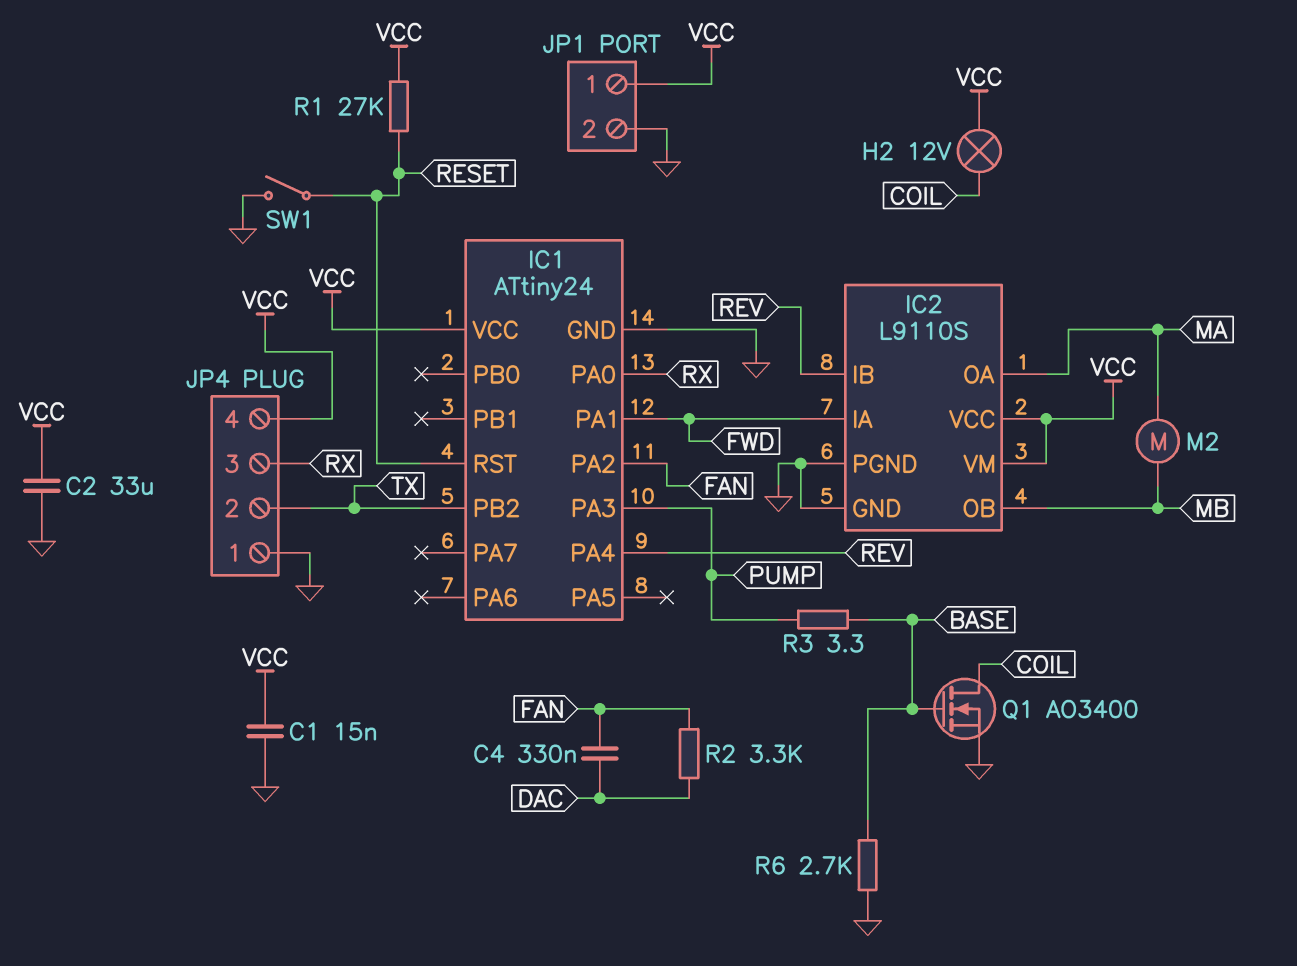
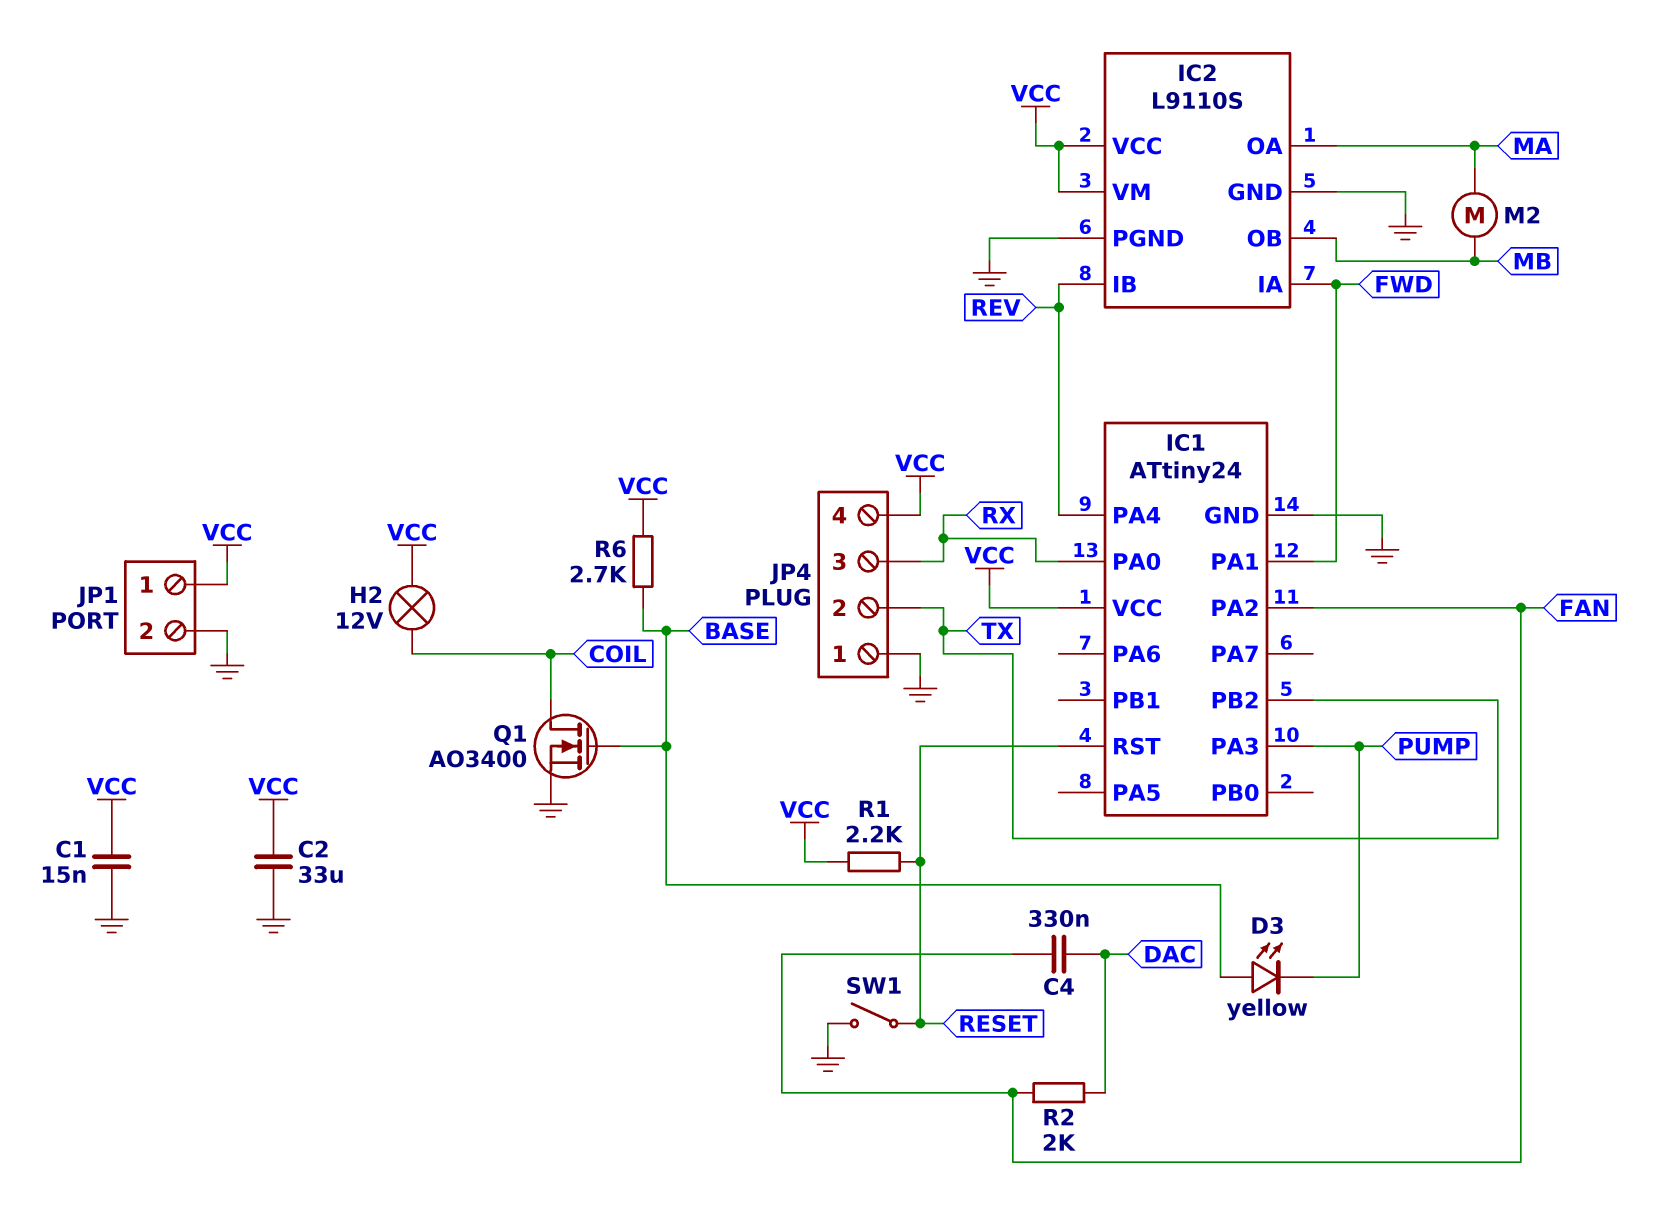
D3: none -> LED yellow (A BASE, K PUMP)
R1: 27k (RESET, VCC) -> 2.2k (RESET, VCC)
R2: 3.3k (DAC, FAN) -> 2k (DAC, FAN)
R3: 3.3 (BASE, PUMP) -> none
R6: 2.7k (BASE, GND) -> 2.7k (BASE, VCC)

